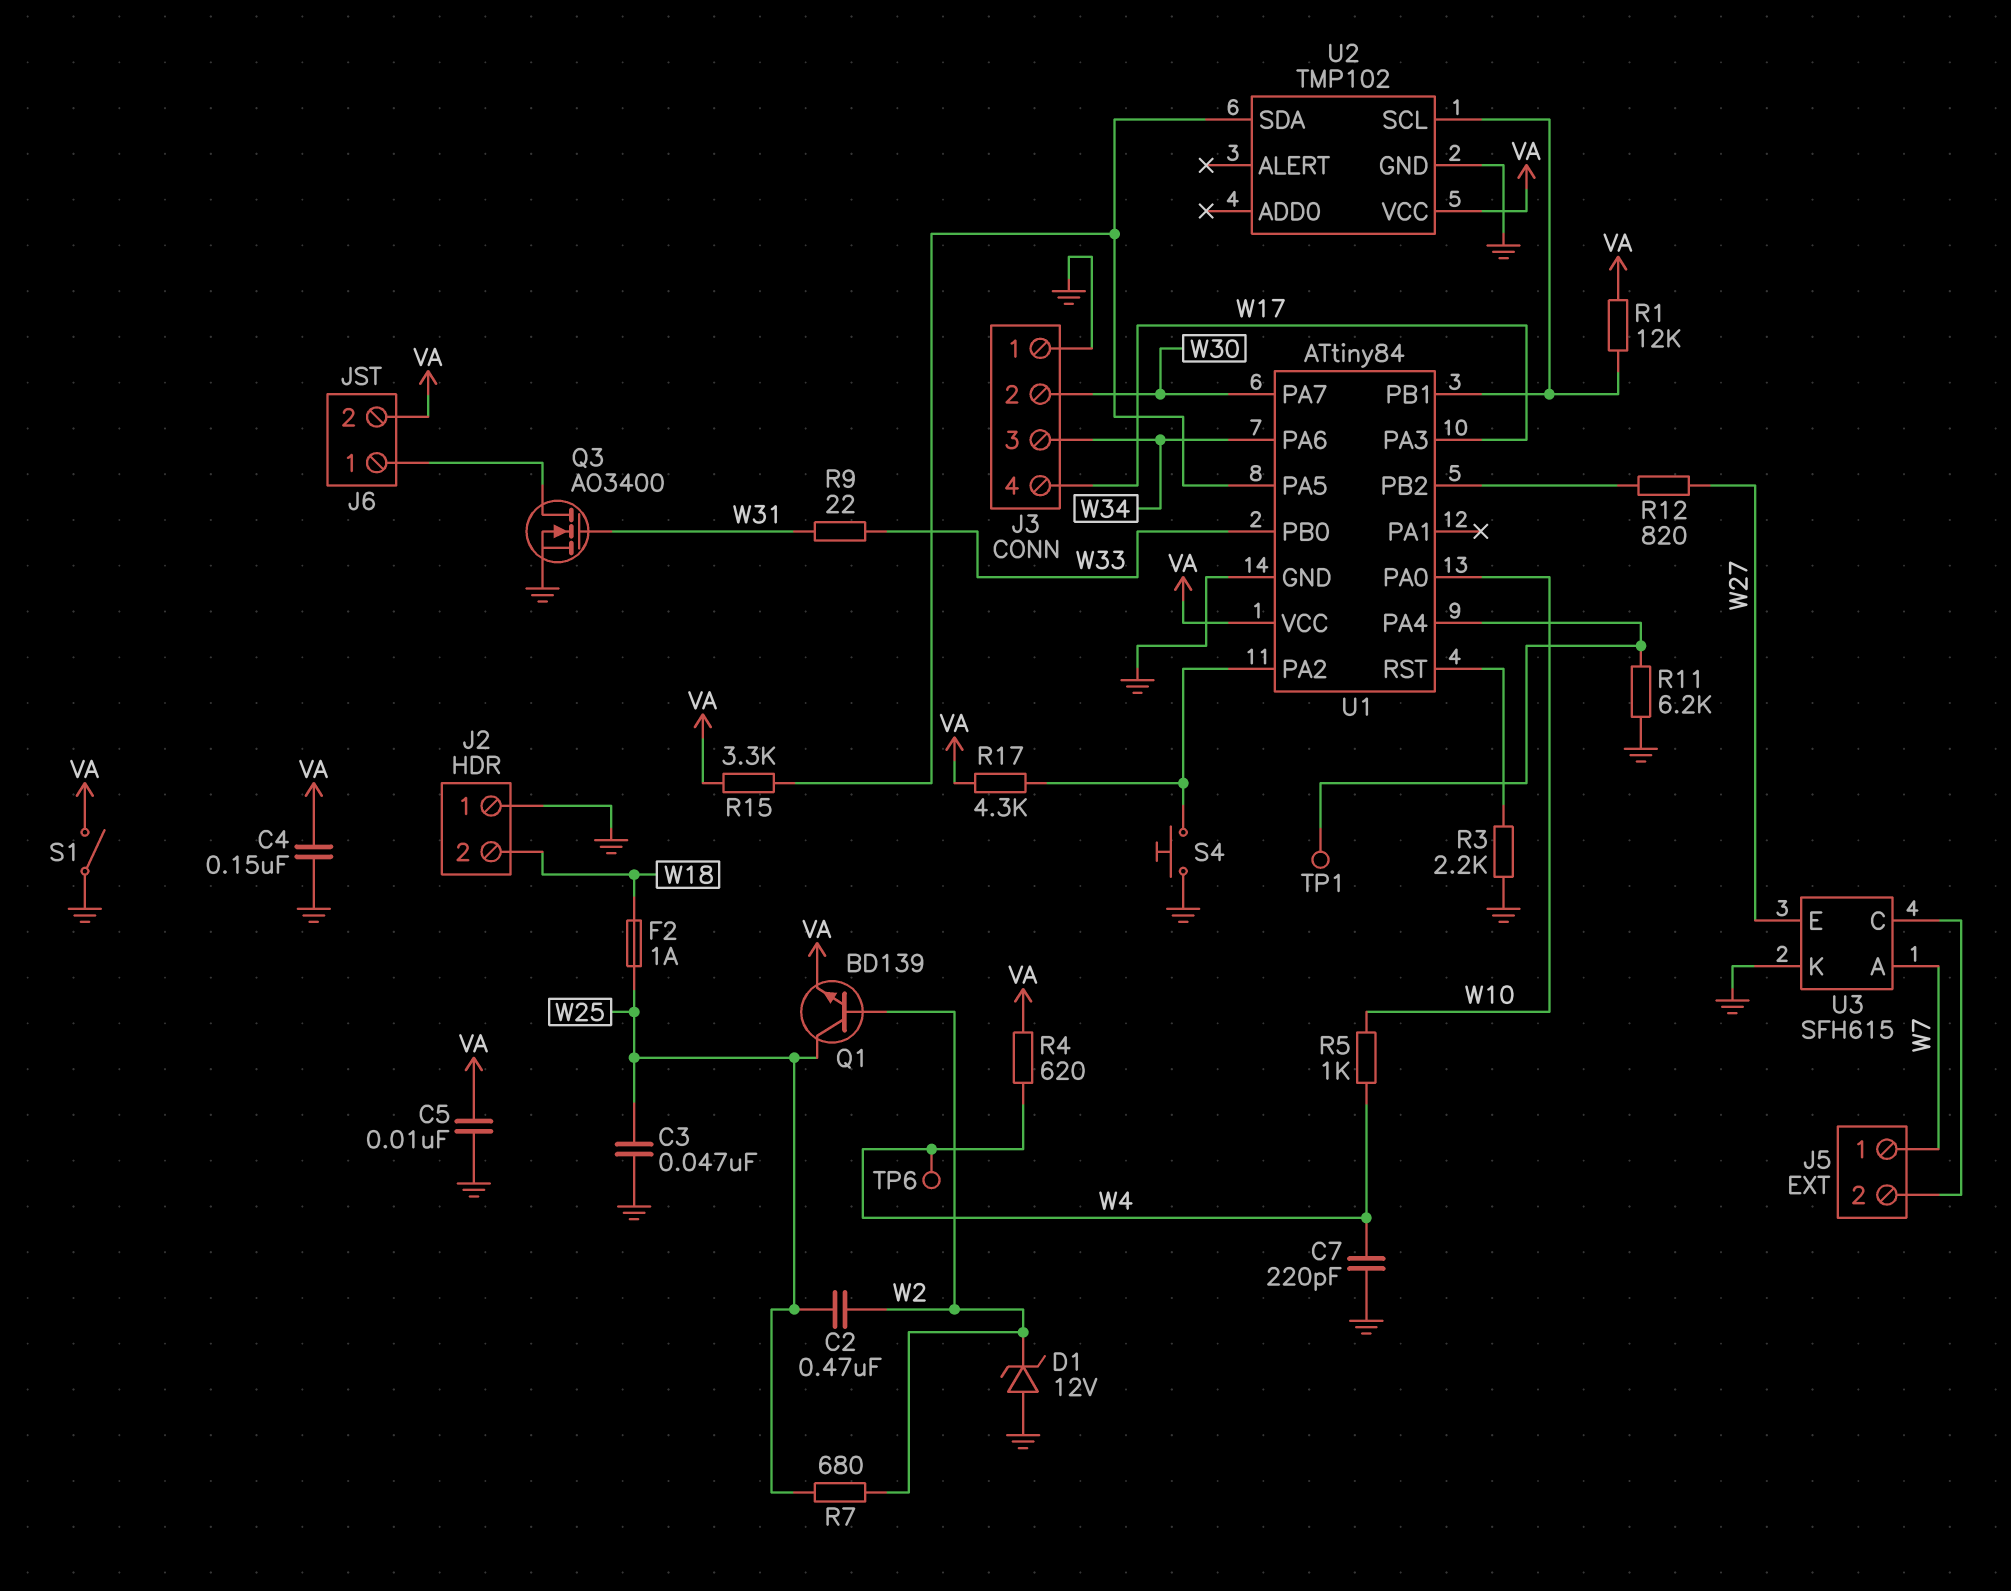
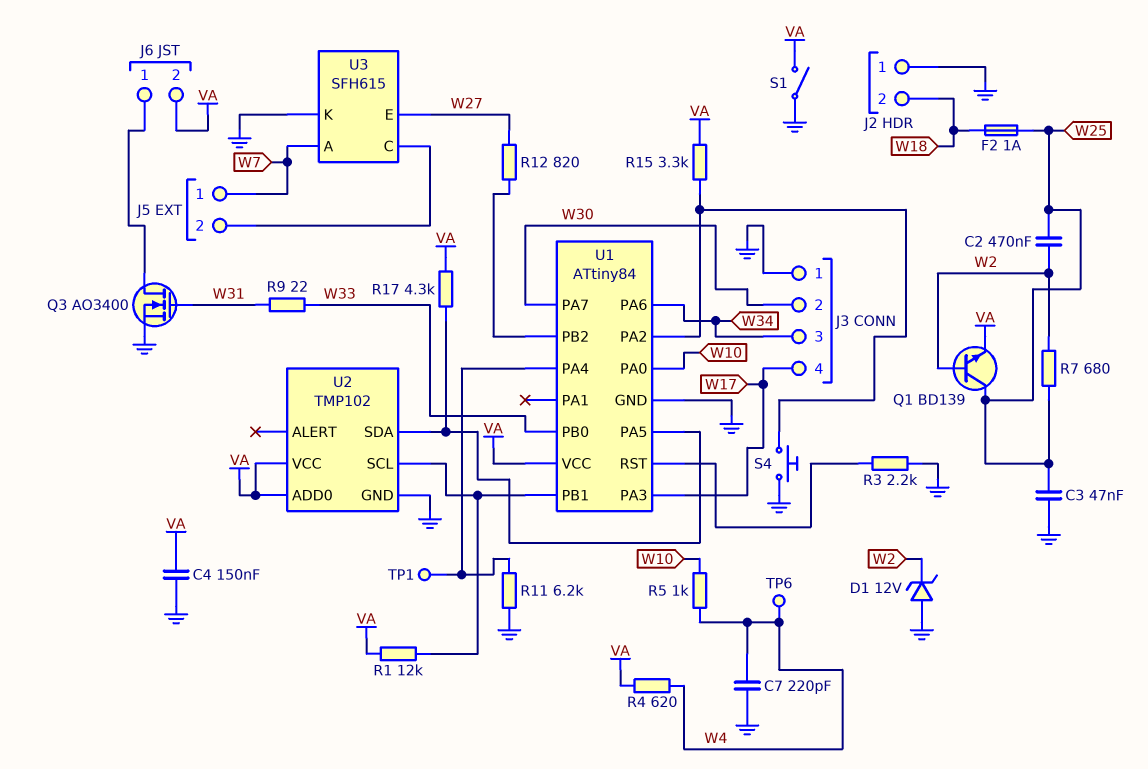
C5: 10nF (GND, VA) -> none
R15: 3.3k (U1/PA5, VA) -> 3.3k (U1/PA2, VA)
R17: 4.3k (U1/PA2, VA) -> 4.3k (U1/PA5, VA)
U2 pin ADD0: none -> VA

